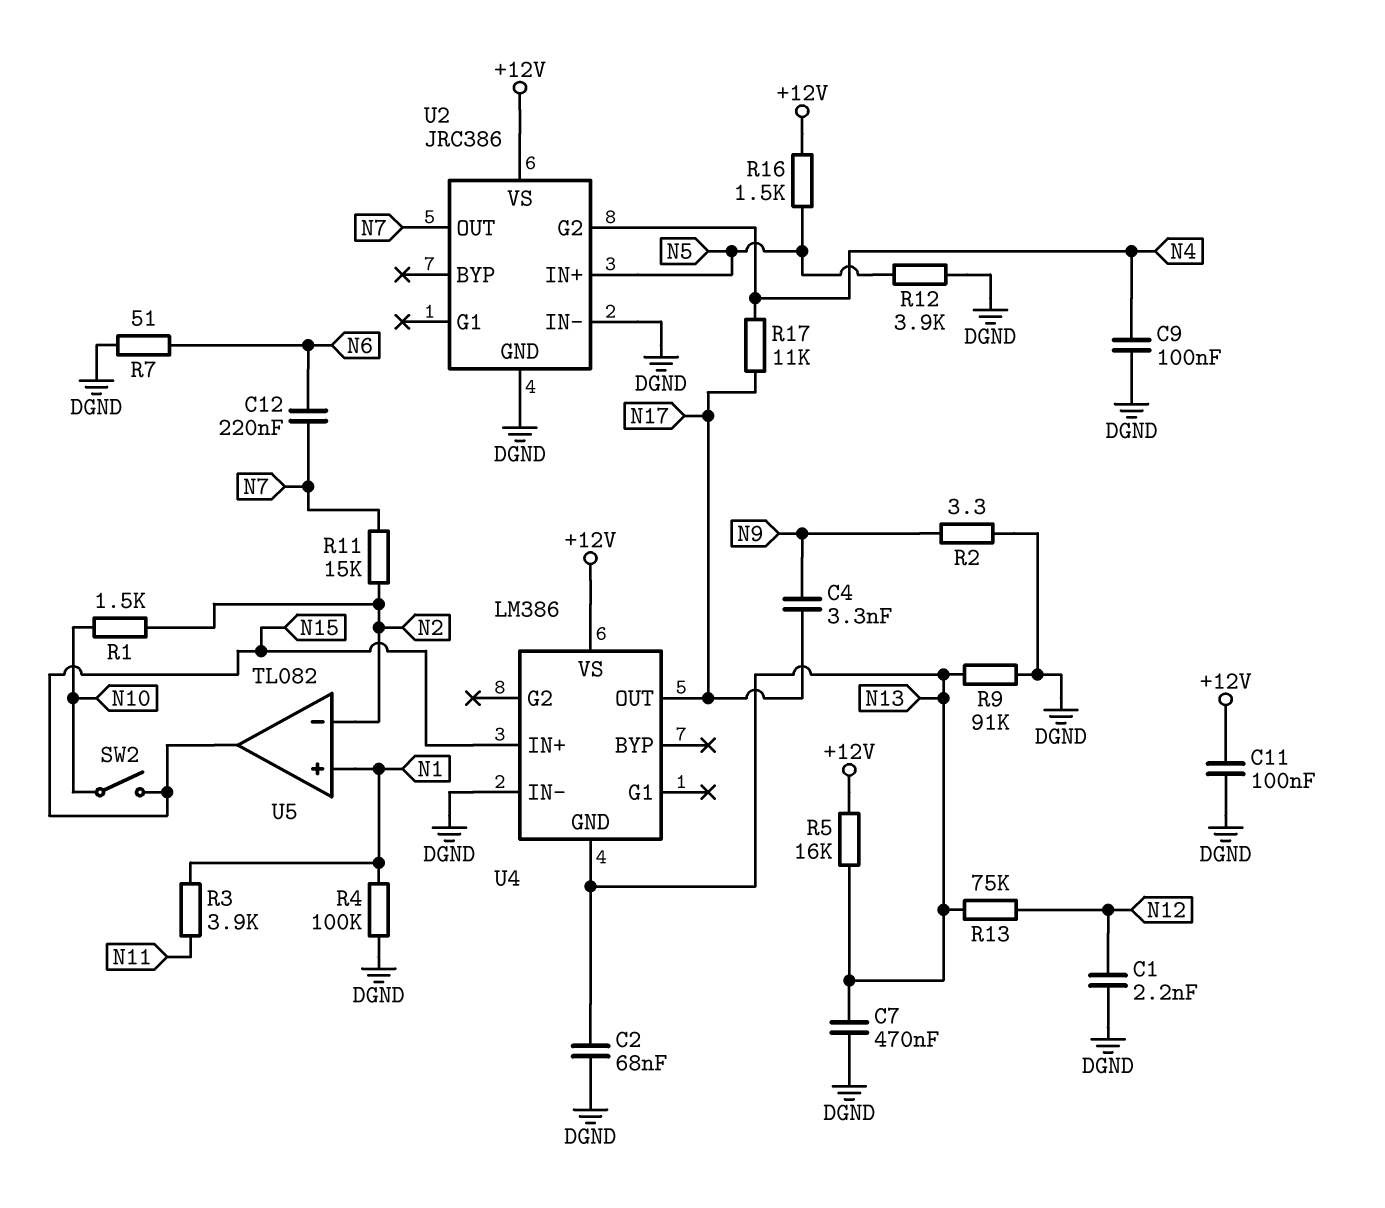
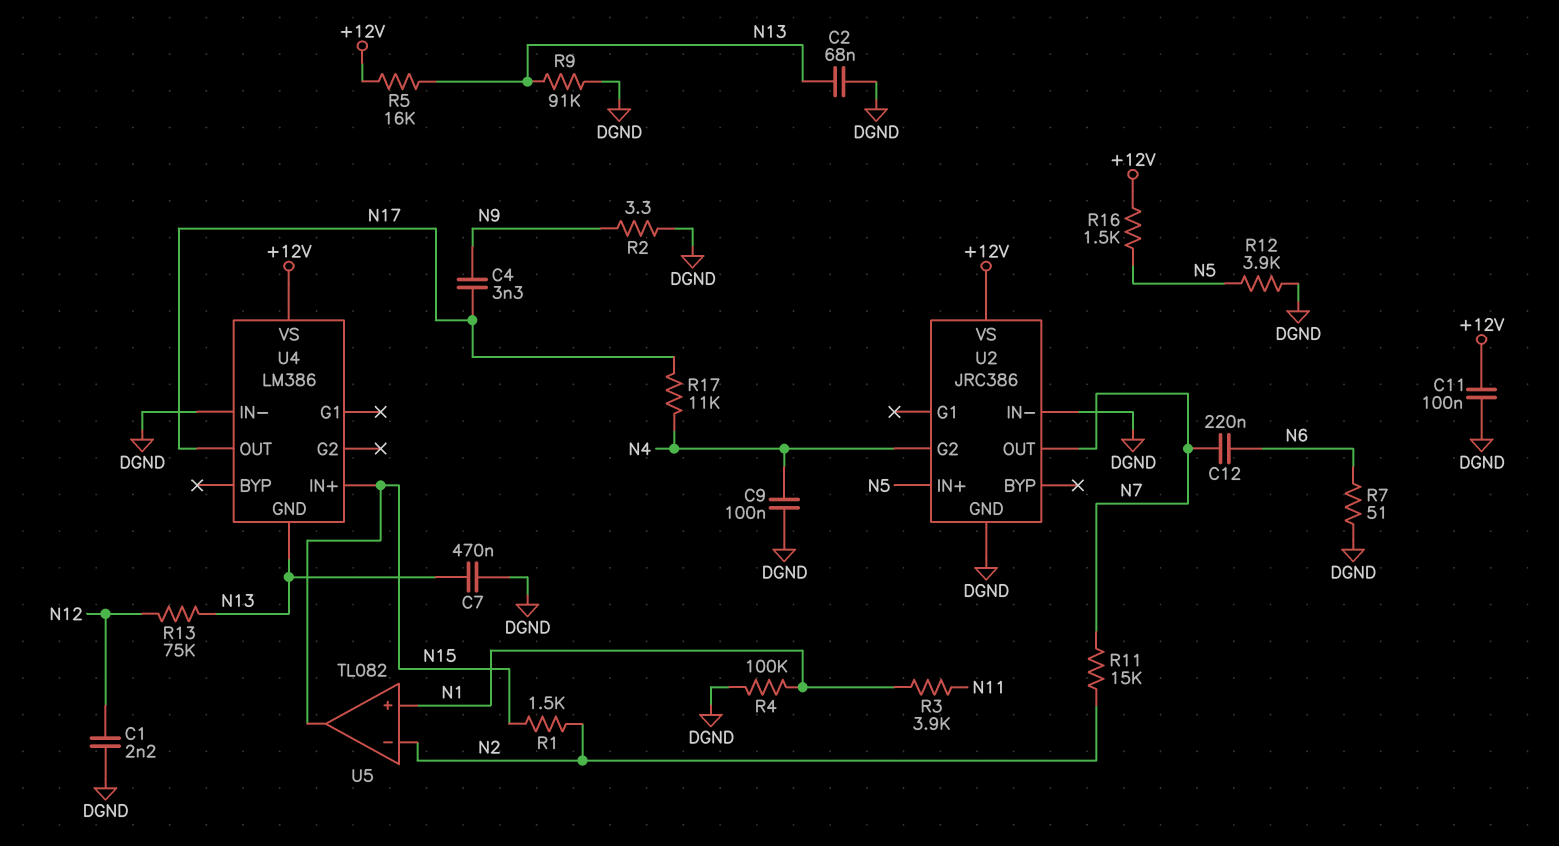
R1: 1.5k (N2, N10) -> 1.5k (N2, N15)
SW2: switch (N10, N15) -> none

